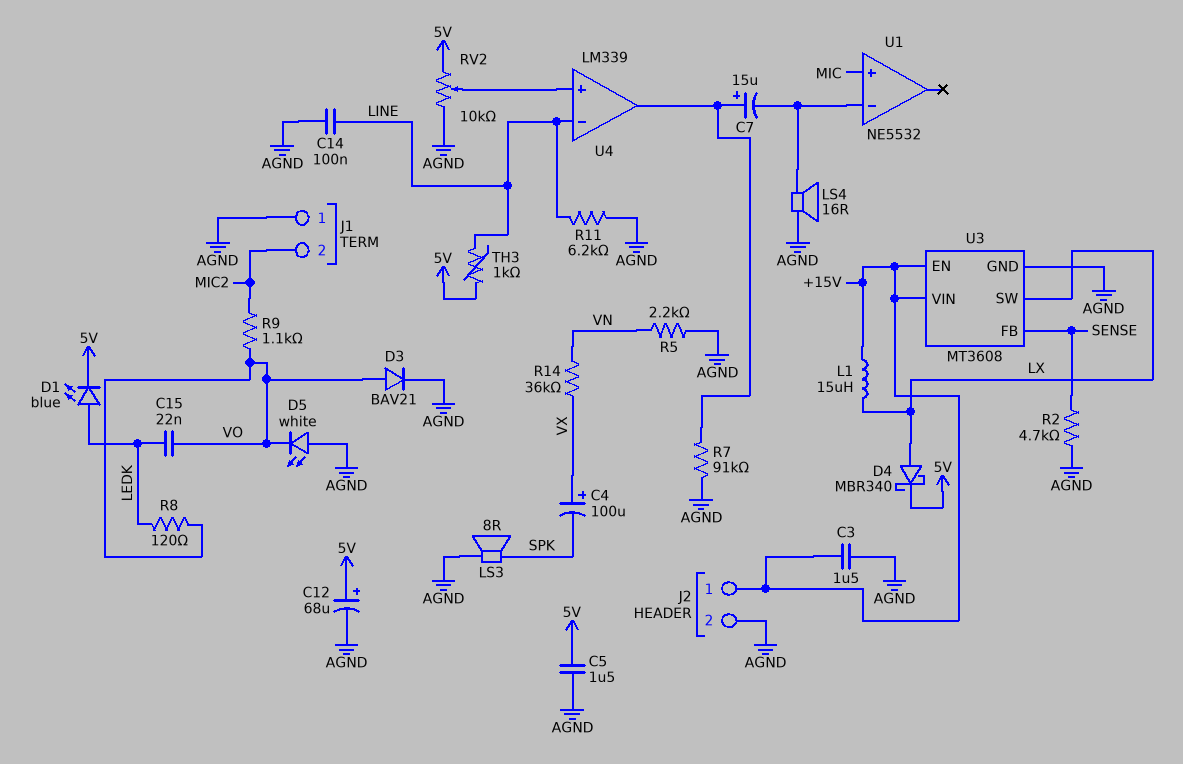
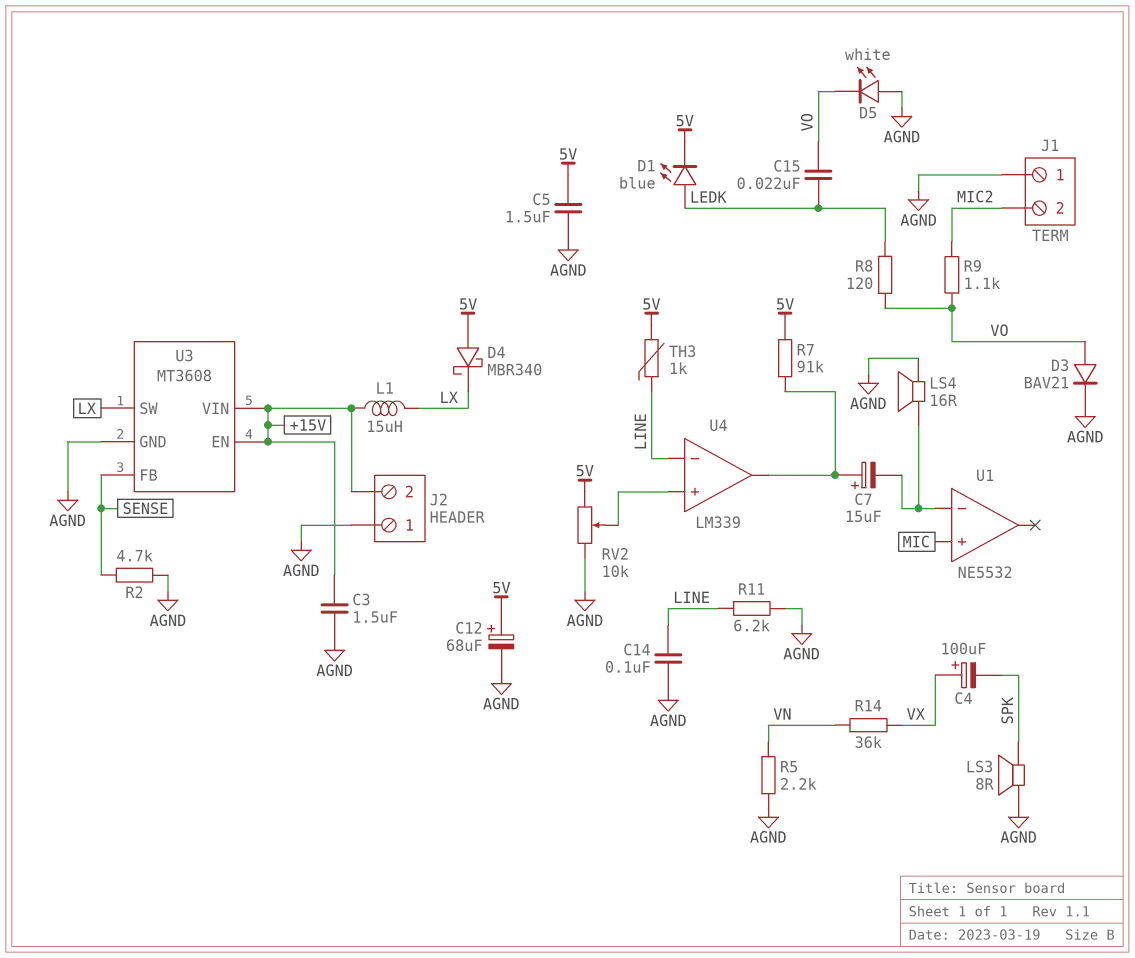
D4: schottky MBR340 (A LX, K 5V) -> schottky MBR340 (A 5V, K LX)
J2 pin 1: +15V -> AGND
J2 pin 2: AGND -> +15V
R7: 91k (AGND, U4/out) -> 91k (5V, U4/out)

